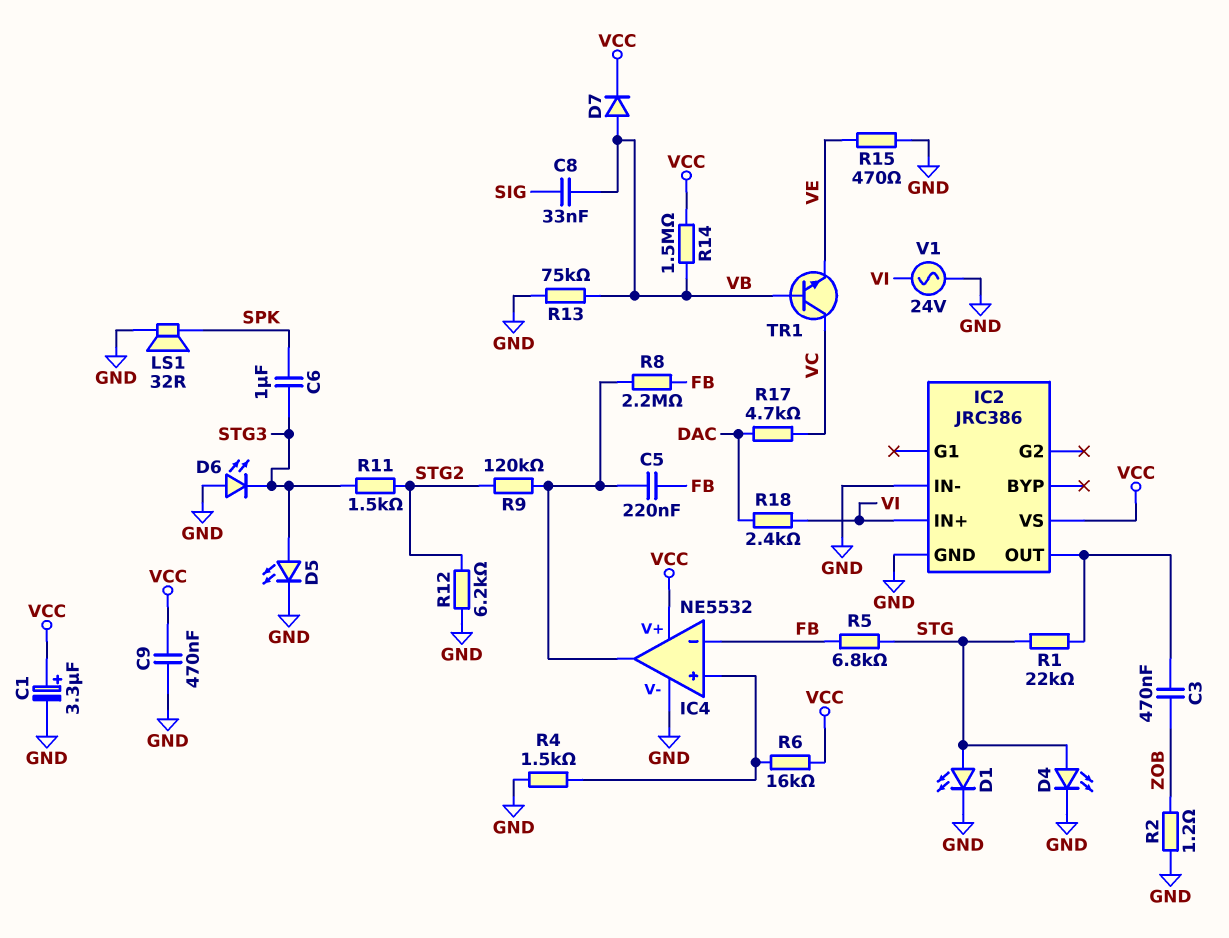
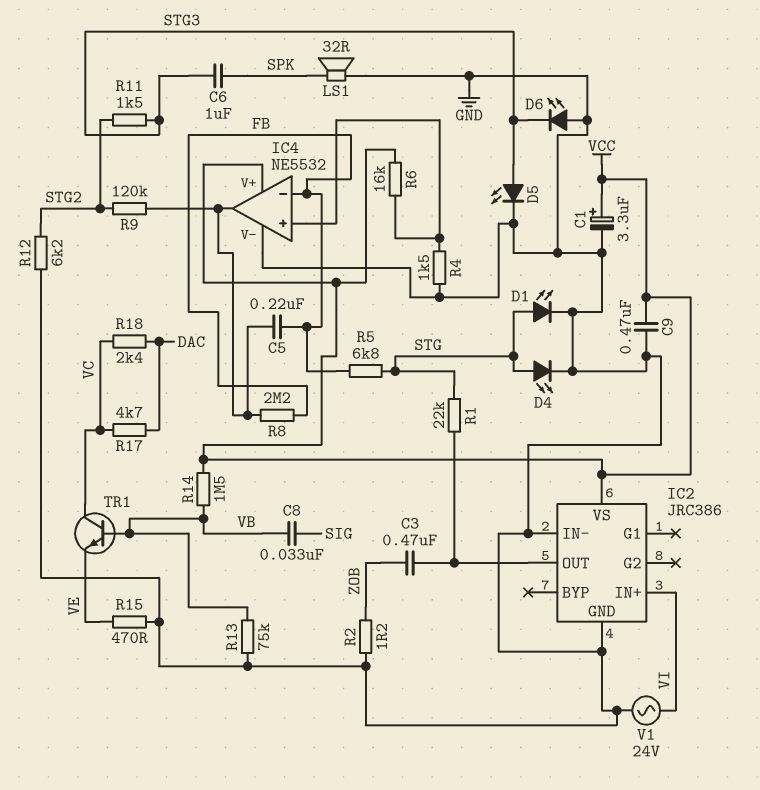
D7: diode (A VB, K VCC) -> none
R18: 2.4k (DAC, VI) -> 2.4k (DAC, VC)

